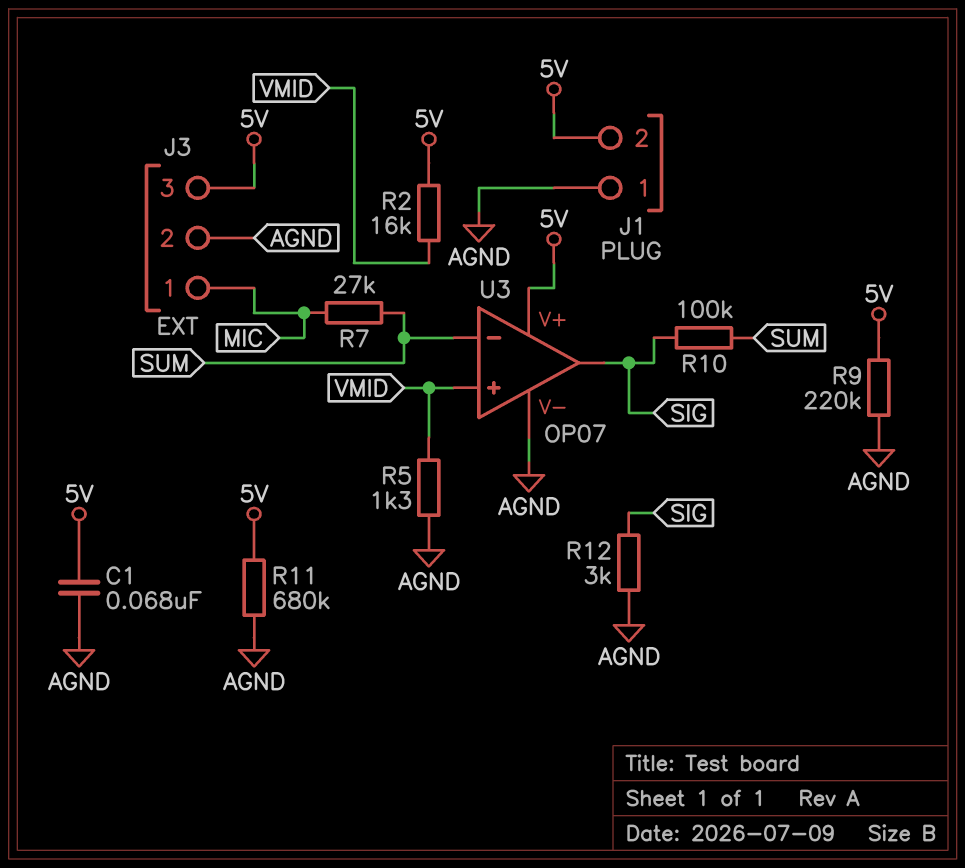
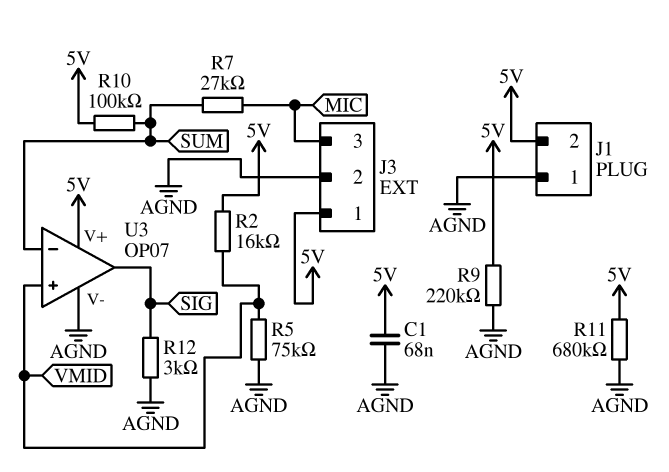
J3 pin 1: MIC -> 5V
J3 pin 3: 5V -> MIC
R5: 1.3k (AGND, VMID) -> 75k (AGND, VMID)
R10: 100k (SIG, SUM) -> 100k (5V, SUM)

